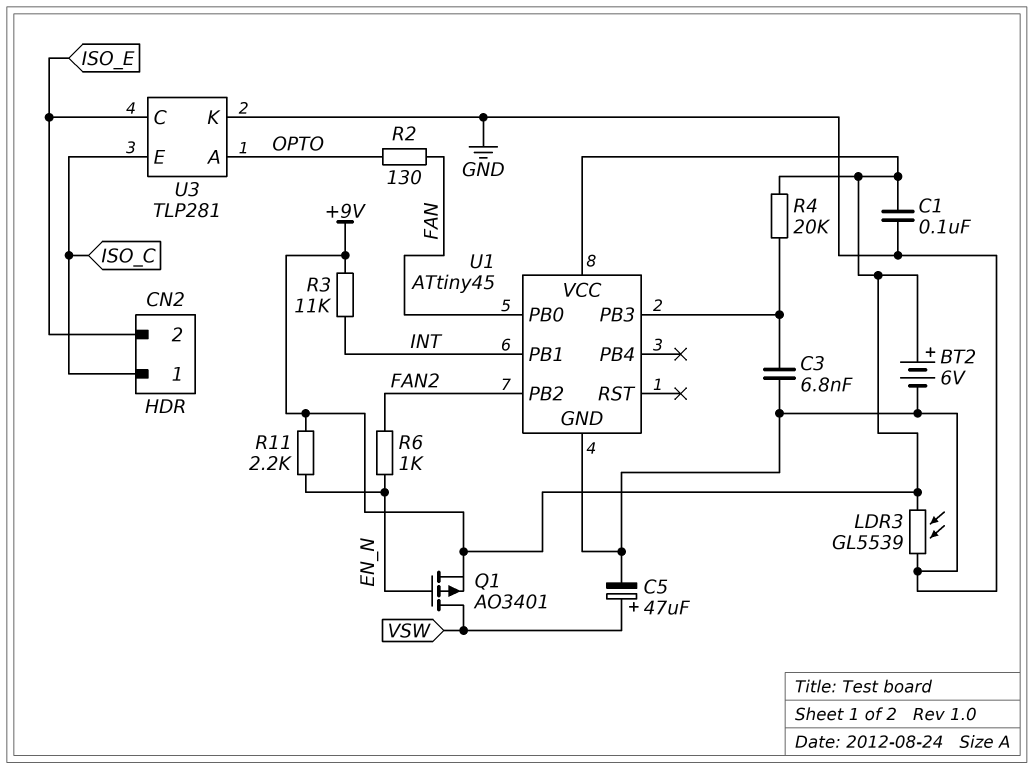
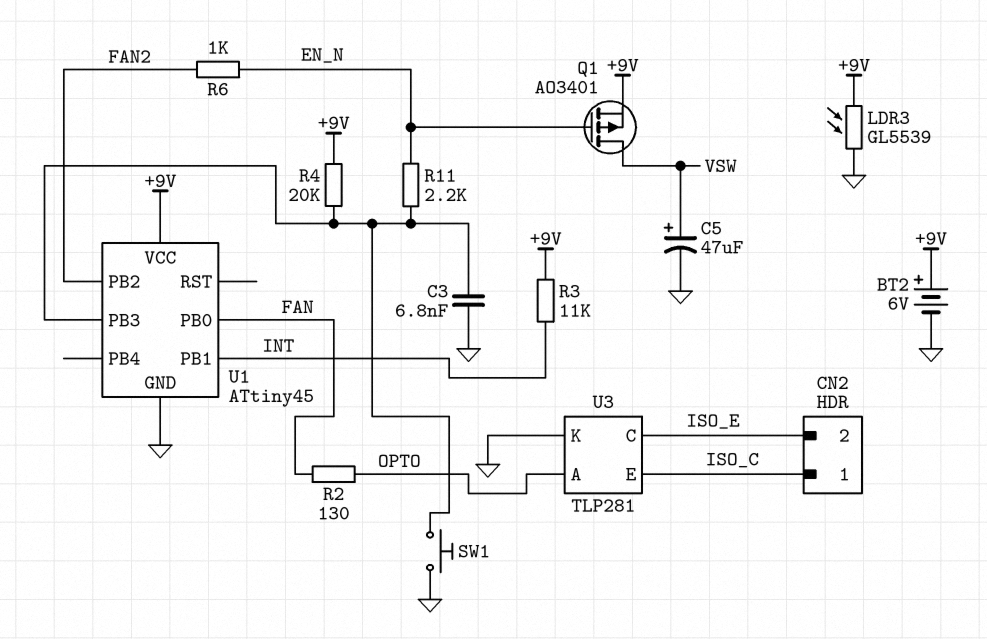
C1: 100nF (+9V, GND) -> none
R11: 2.2k (+9V, EN_N) -> 2.2k (EN_N, U1/PB3)
SW1: none -> button (GND, U1/PB3)

